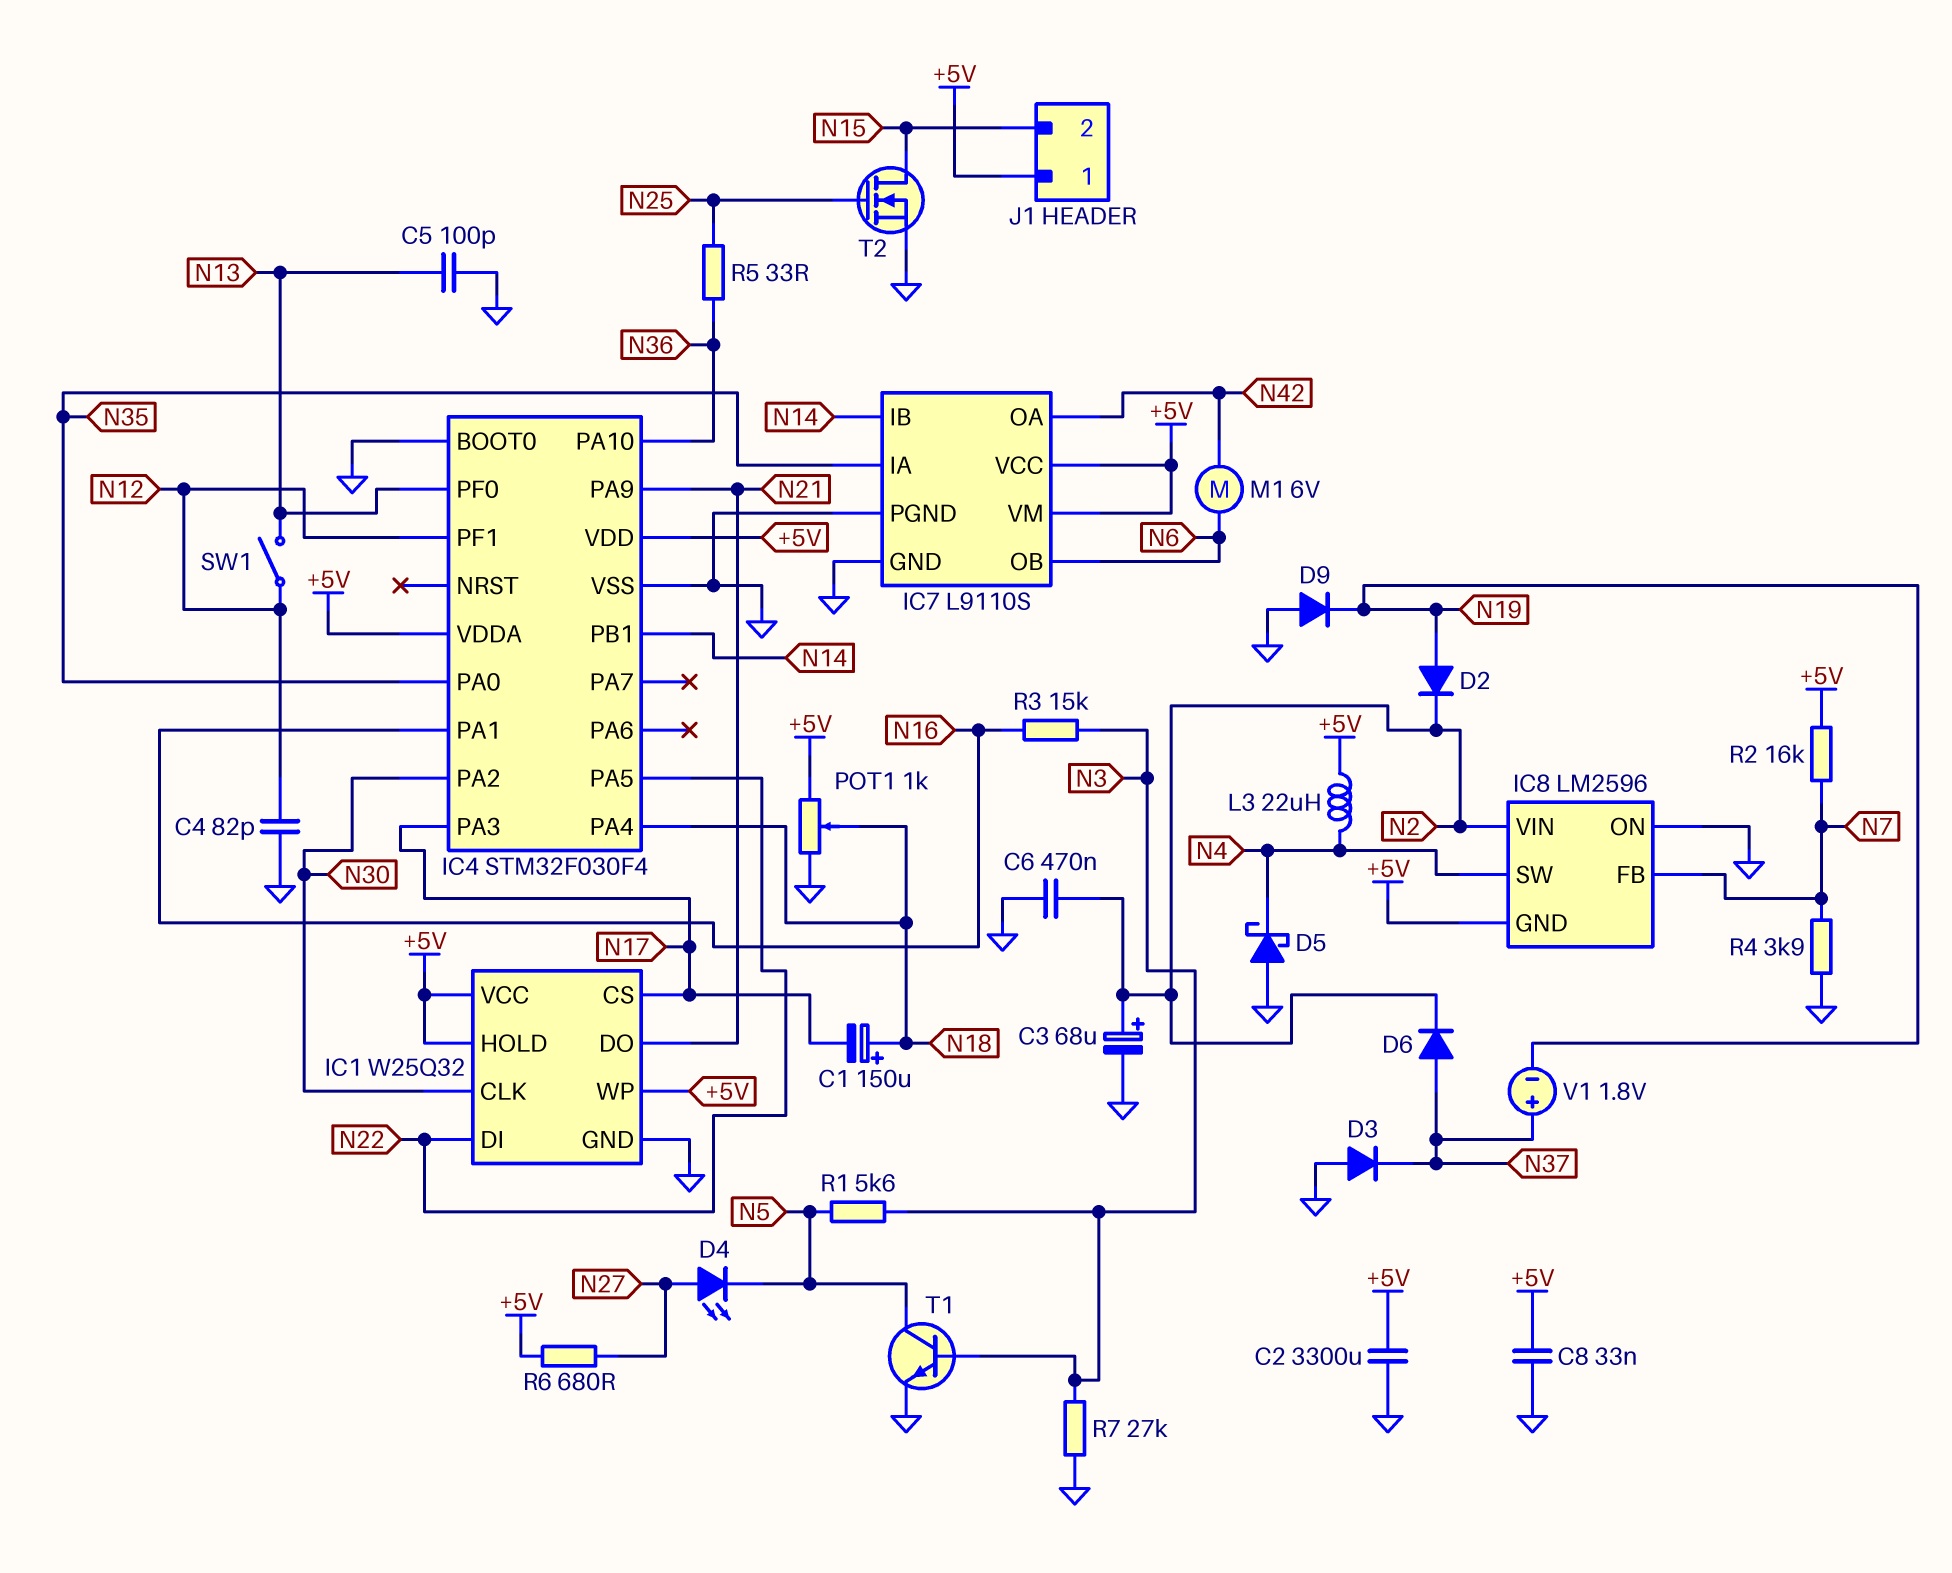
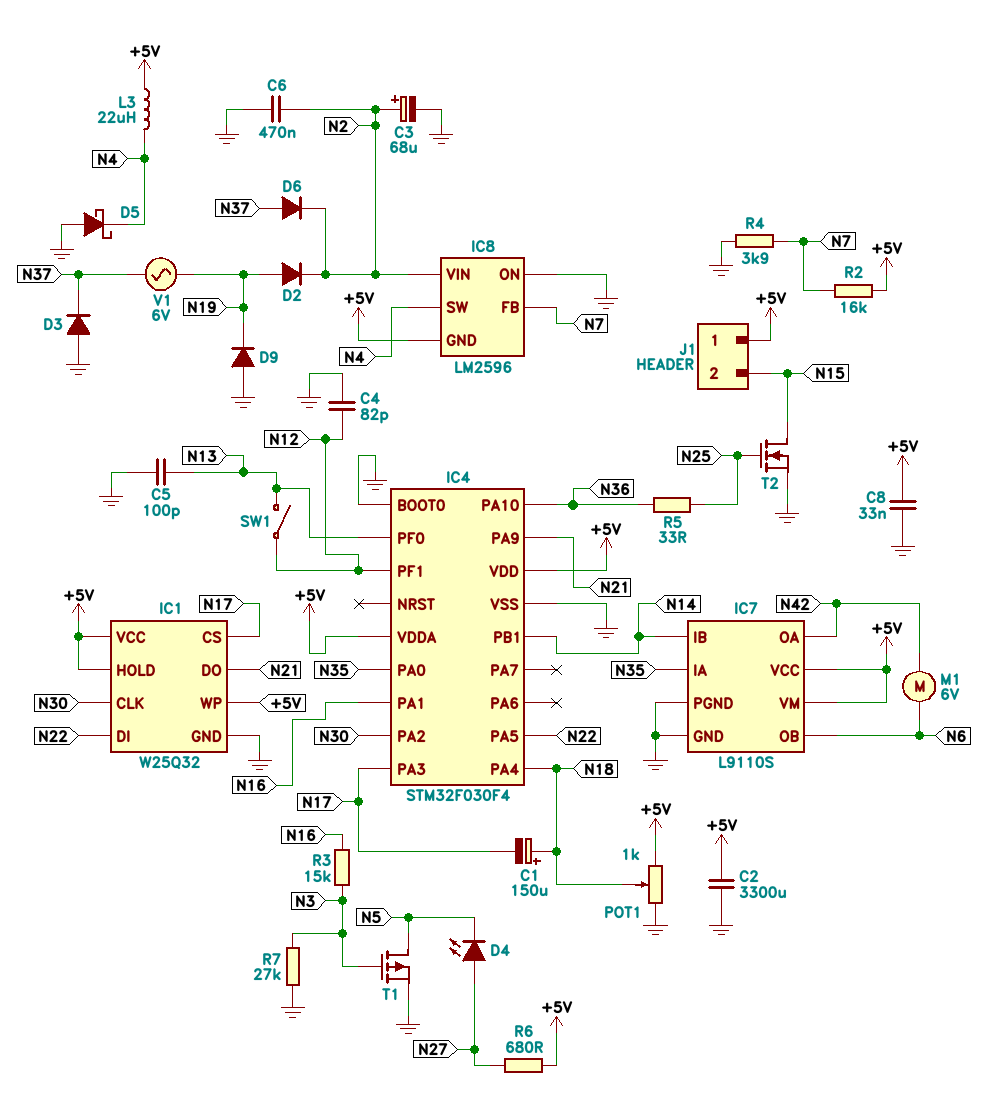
R1: 5.6k (N3, N5) -> none
T1: NPN (B N3, C N5, E GND) -> PMOS (G N3, D N5, S GND)
V1: 1.8V (plus N37, minus N19) -> AC 6V (N19, N37)

